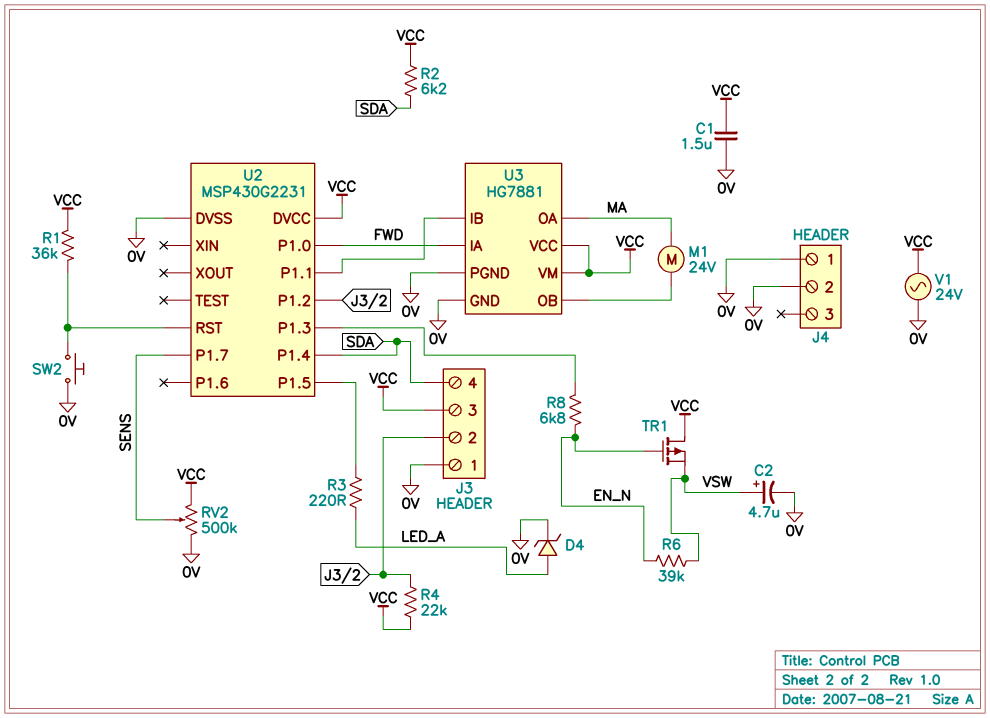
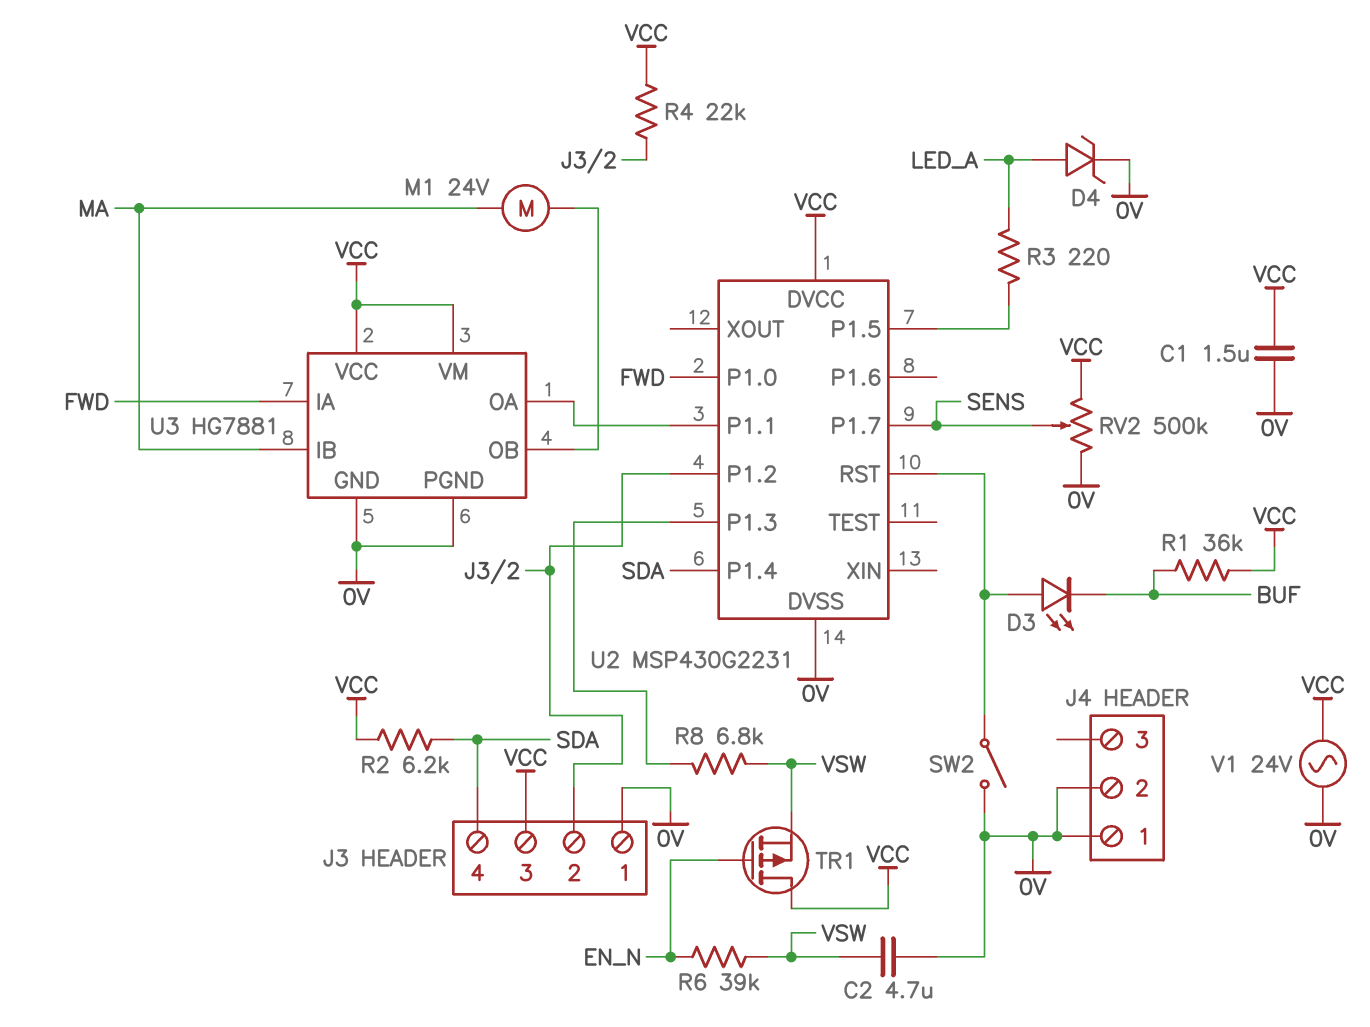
C2: 4.7uF (plus VSW, minus 0V) -> 4.7uF (0V, VSW)
D3: none -> LED (A U2/RST, K BUF)
R1: 36k (U2/RST, VCC) -> 36k (BUF, VCC)
R8: 6.8k (EN_N, U2/P1.3) -> 6.8k (U2/P1.3, VSW)
SW2: button (0V, U2/RST) -> switch (0V, U2/RST)
U3 pin IB: U2/P1.1 -> MA
U3 pin OA: MA -> U2/P1.1

